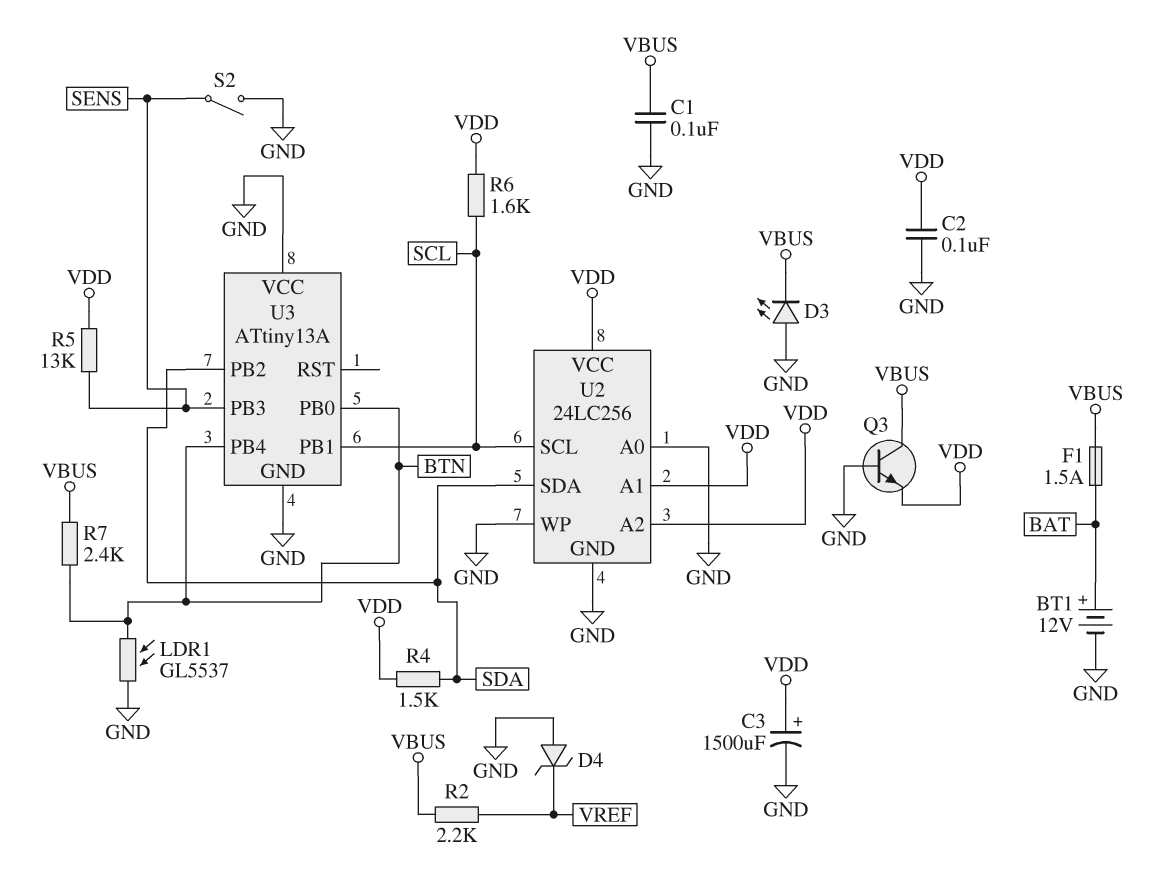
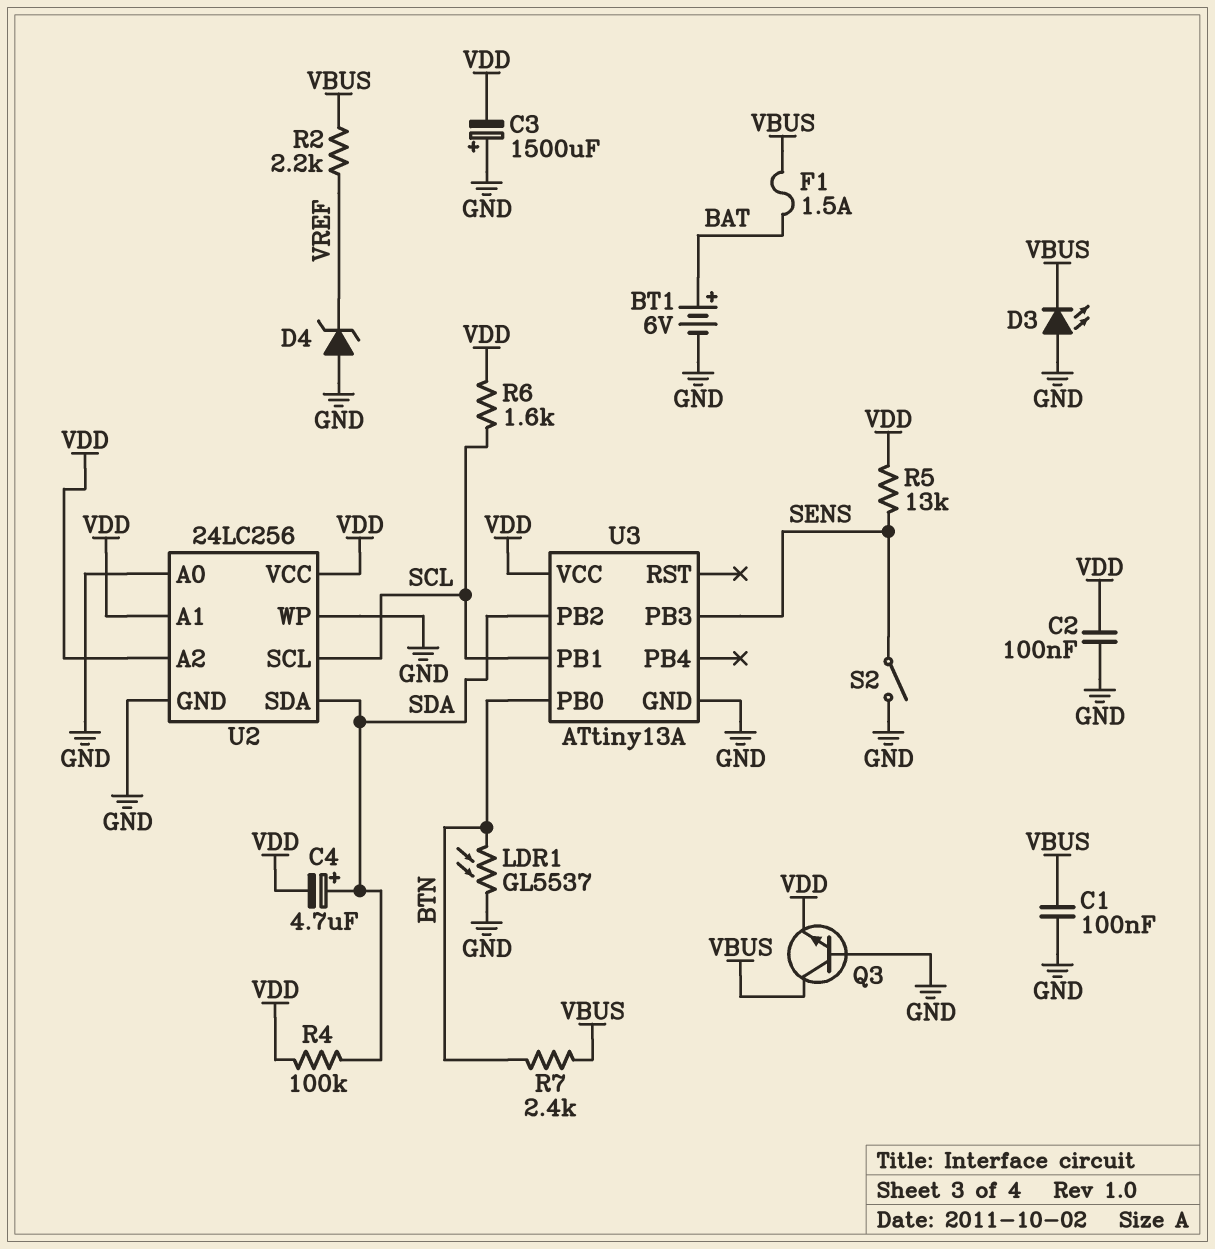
BT1: 12V (plus BAT, minus GND) -> 6V (plus BAT, minus GND)
C3: 1500uF (plus VDD, minus GND) -> 1500uF (plus GND, minus VDD)
C4: none -> 4.7uF (plus SDA, minus VDD)
R4: 1.5k (SDA, VDD) -> 100k (SDA, VDD)
U3 pin PB4: BTN -> none
U3 pin VCC: GND -> VDD

